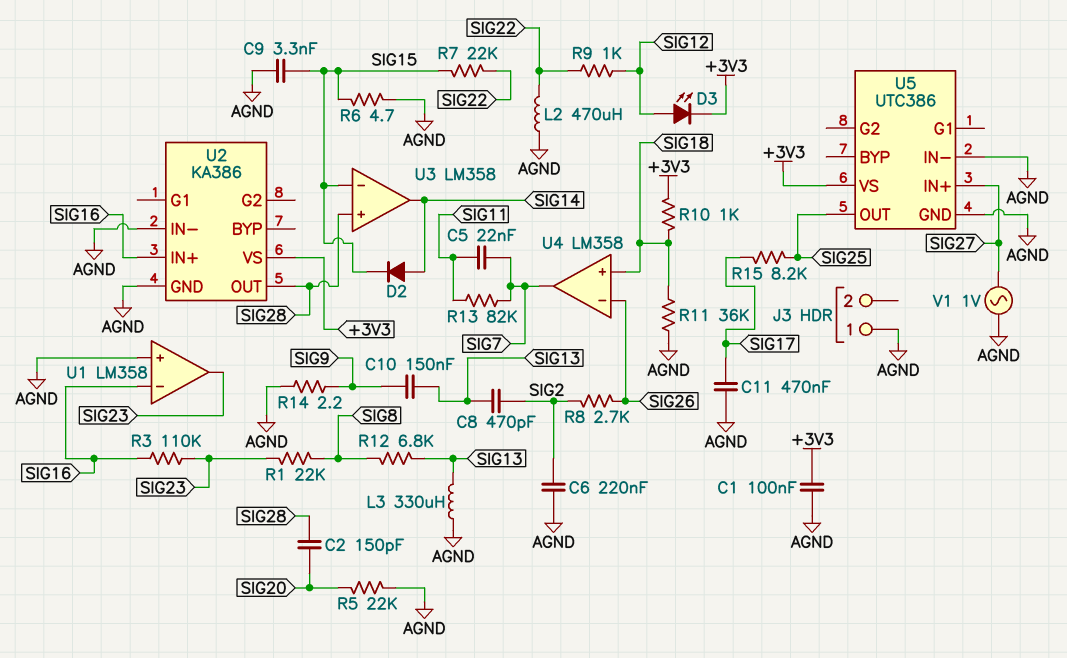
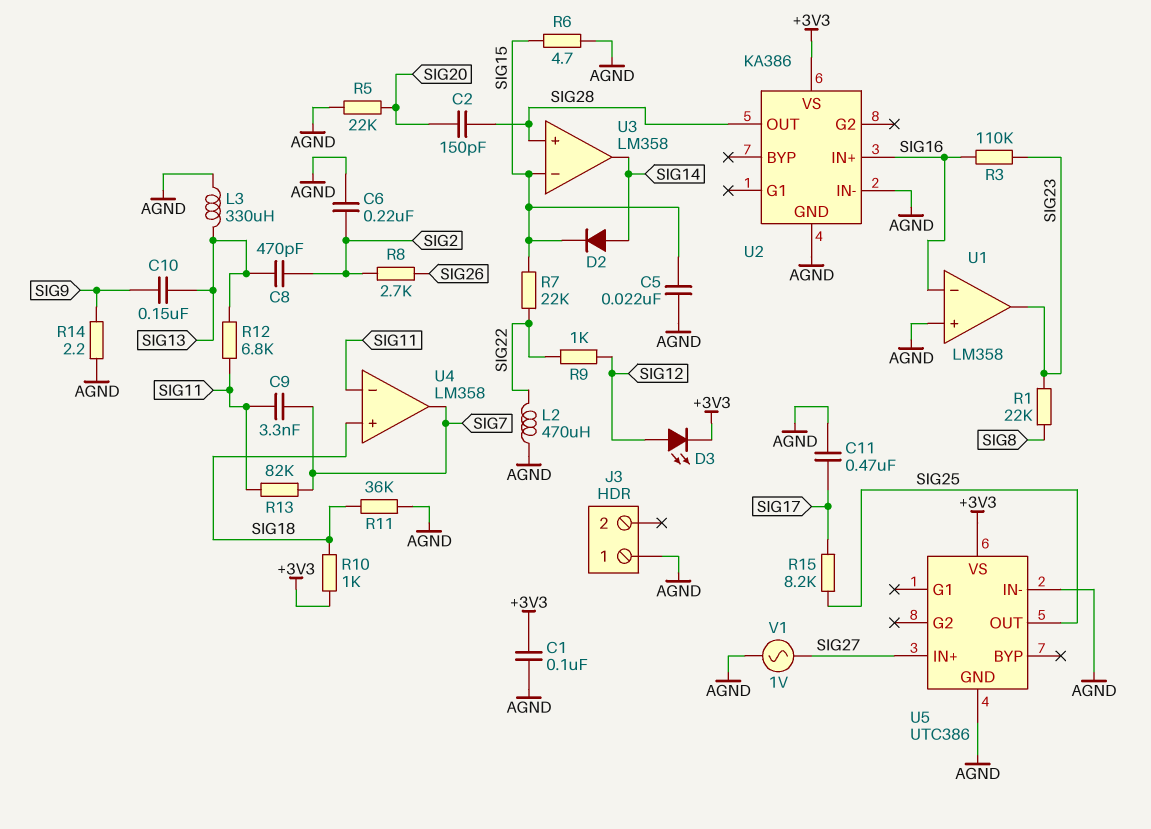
C5: 22nF (SIG7, SIG11) -> 22nF (AGND, SIG15)
C9: 3.3nF (AGND, SIG15) -> 3.3nF (SIG7, SIG11)
R12: 6.8k (SIG8, SIG13) -> 6.8k (SIG11, SIG13)
U4 pin in-: SIG26 -> SIG11

